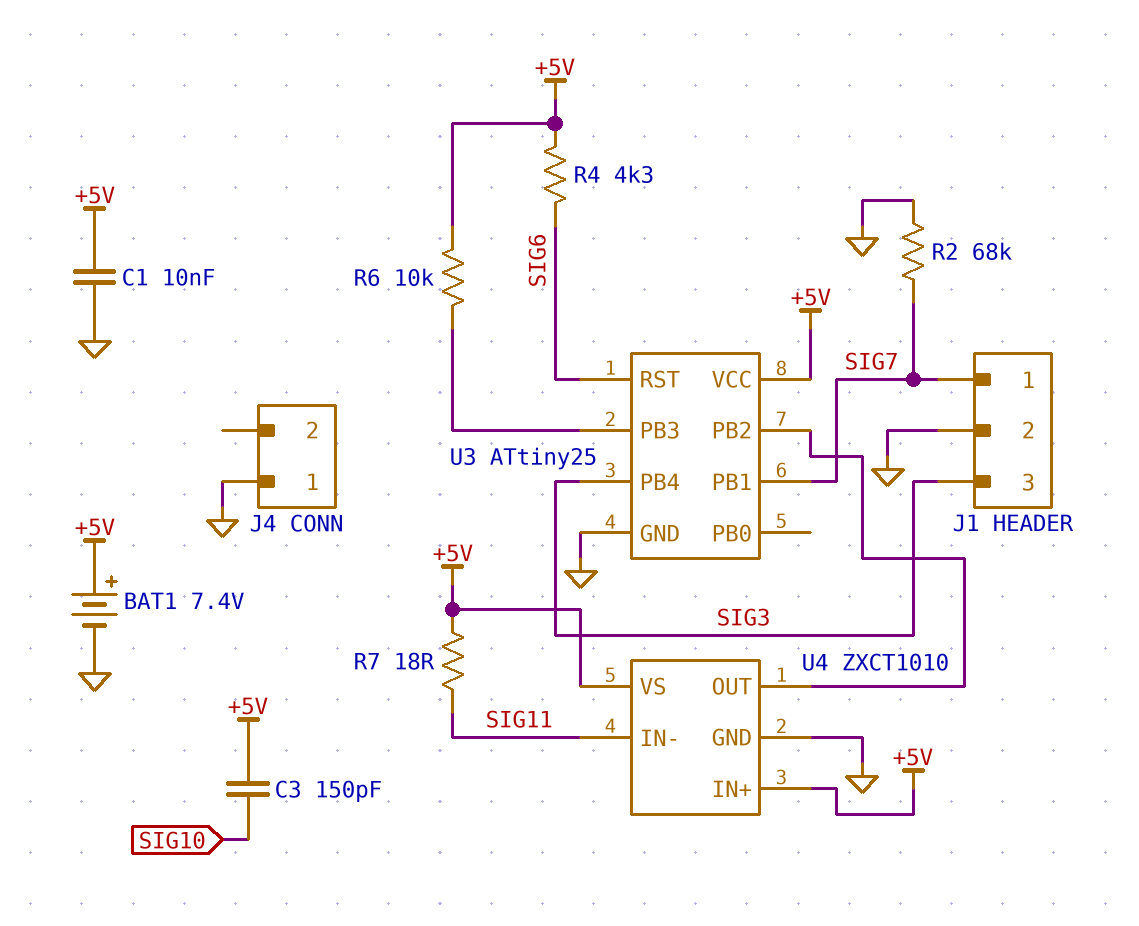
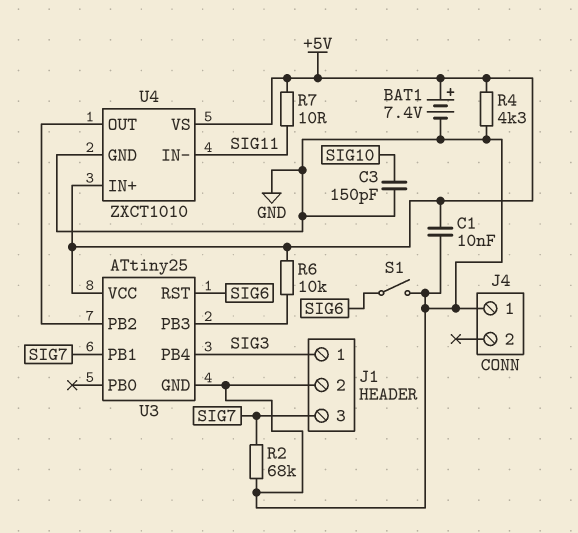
C3: 150pF (+5V, SIG10) -> 150pF (GND, SIG10)
J1 pin 1: SIG7 -> SIG3
J1 pin 3: SIG3 -> SIG7
R4: 4.3k (+5V, SIG6) -> 4.3k (+5V, GND)
R7: 18 (+5V, SIG11) -> 10 (+5V, SIG11)
S1: none -> switch (GND, SIG6)

